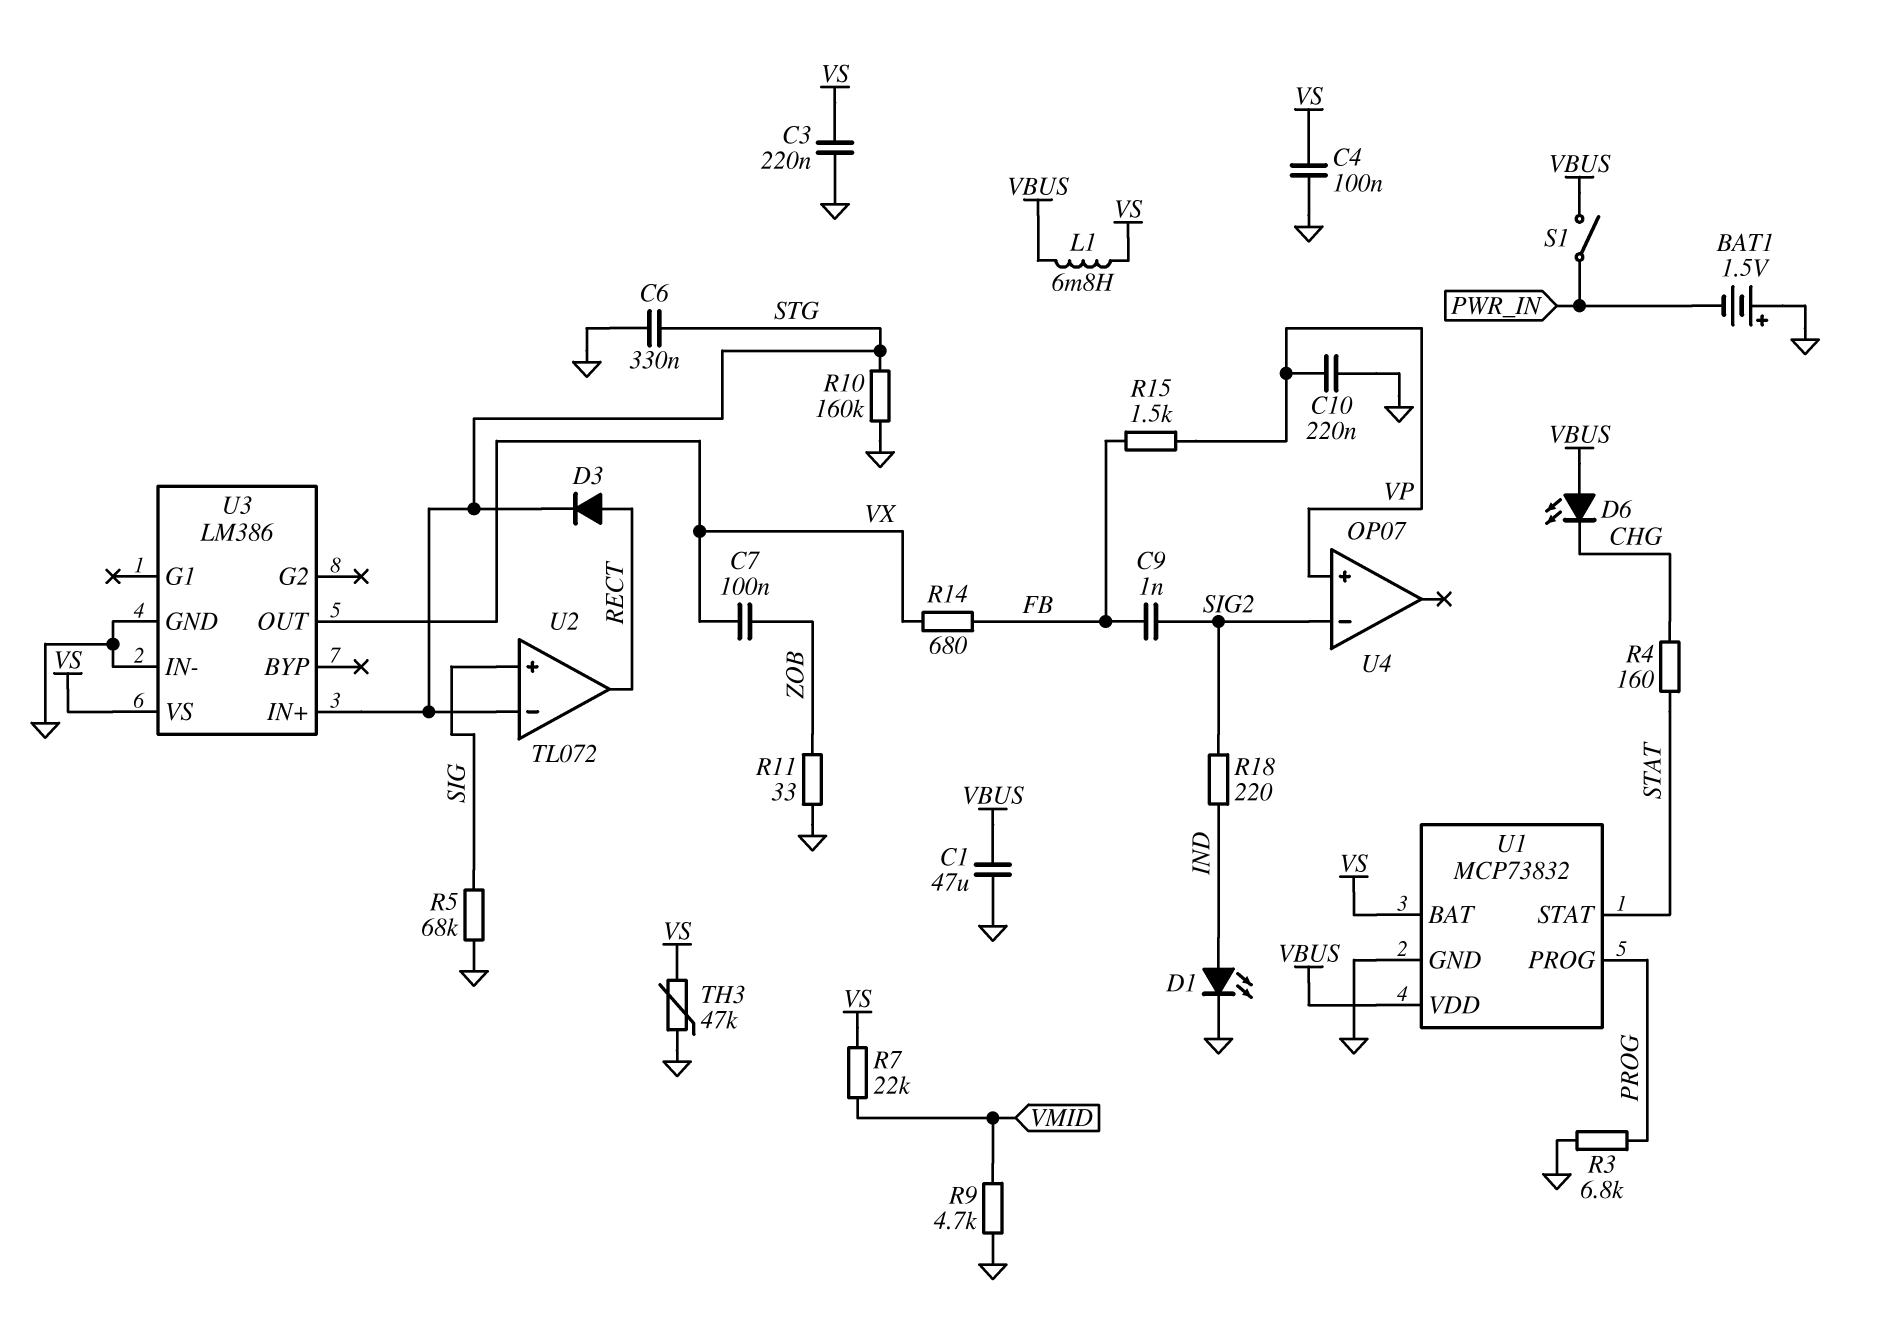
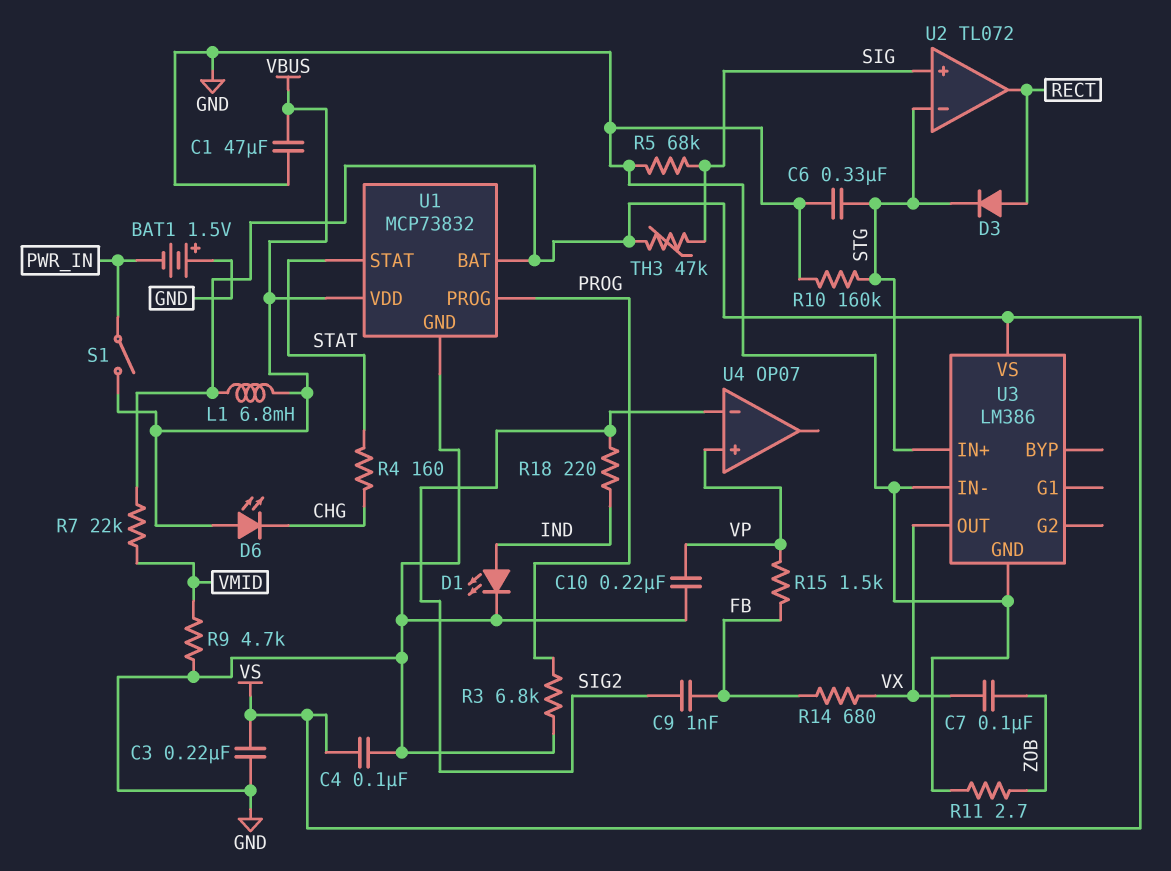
R11: 33 (GND, ZOB) -> 2.7 (GND, ZOB)
TH3: 47k (GND, VS) -> 47k (SIG, VS)

